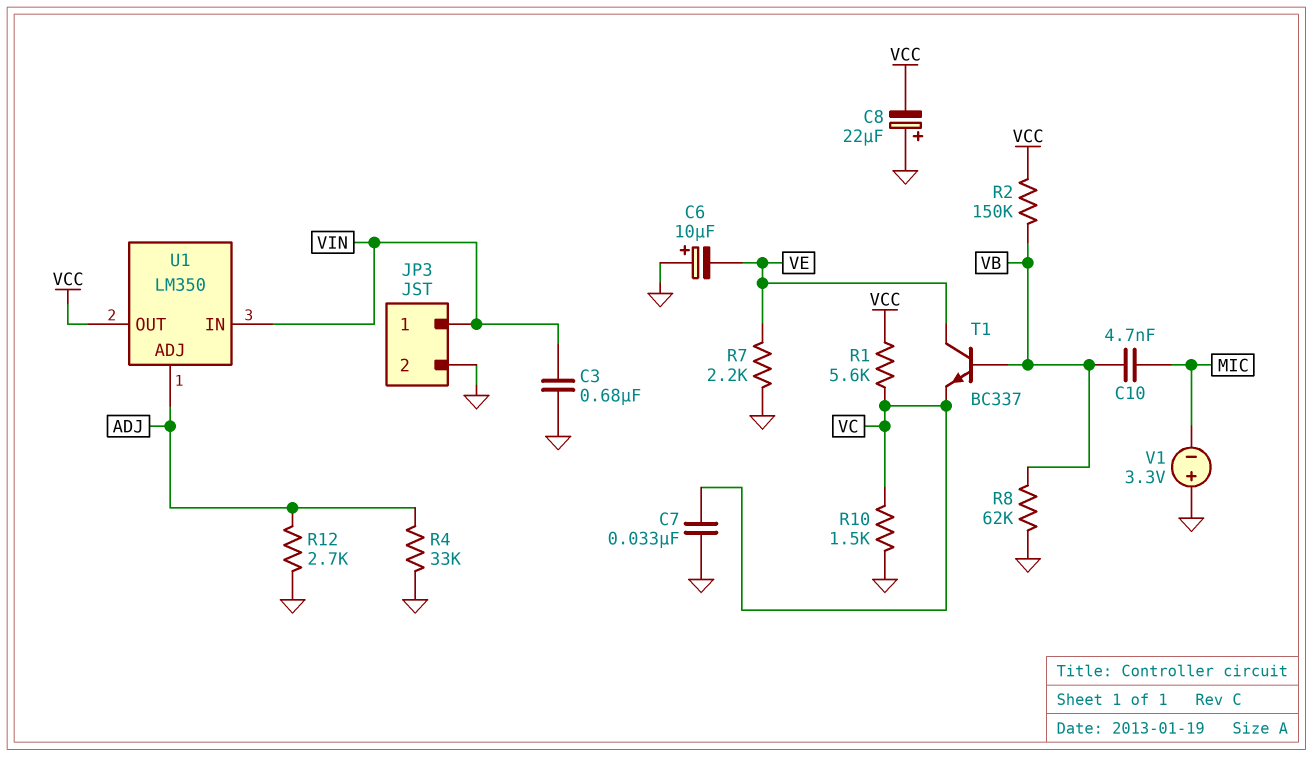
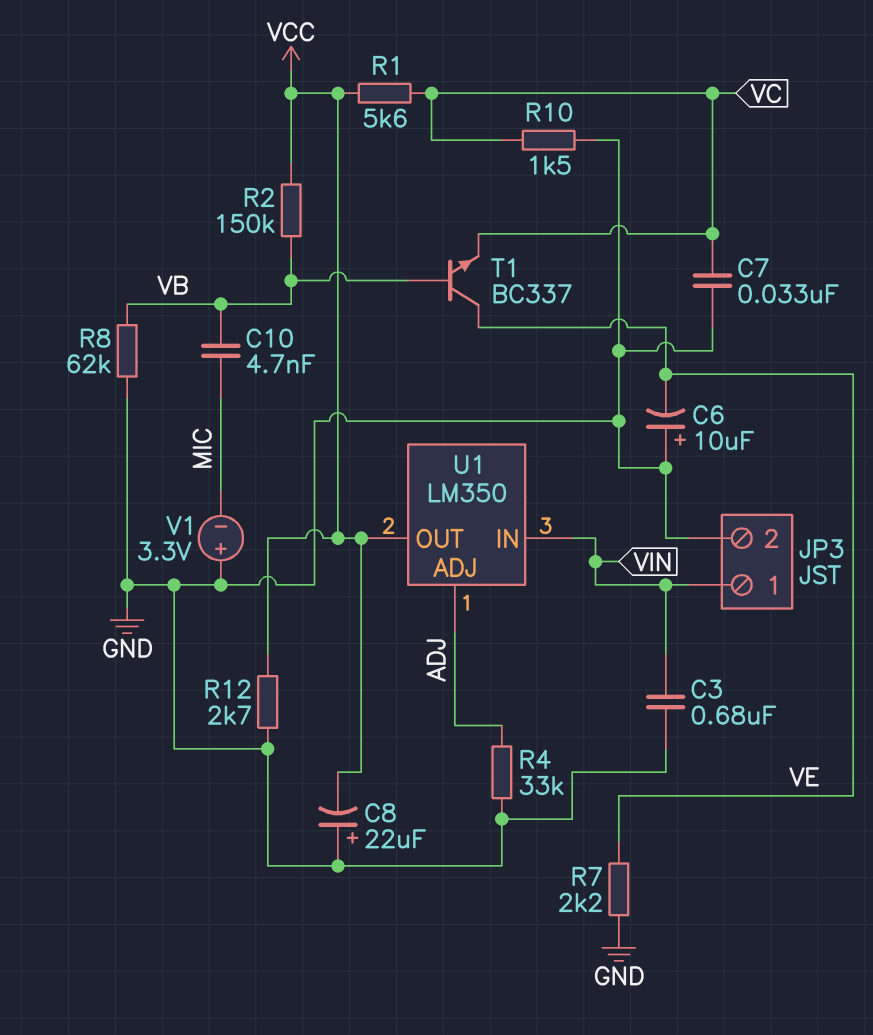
R12: 2.7k (ADJ, GND) -> 2.7k (GND, VCC)

